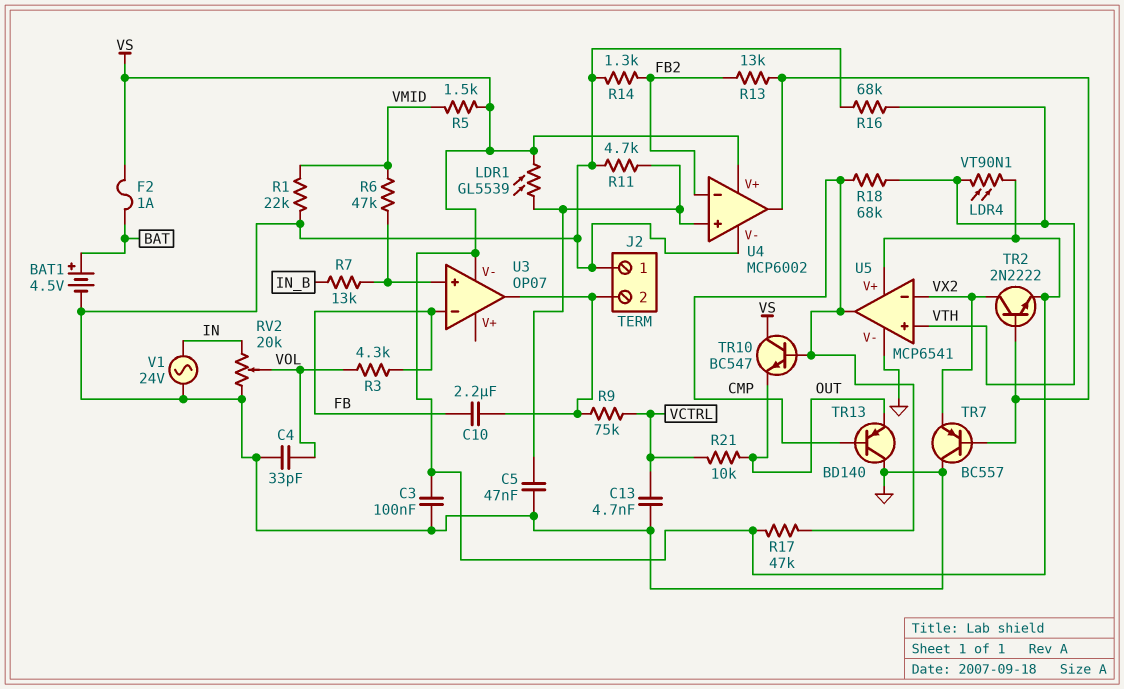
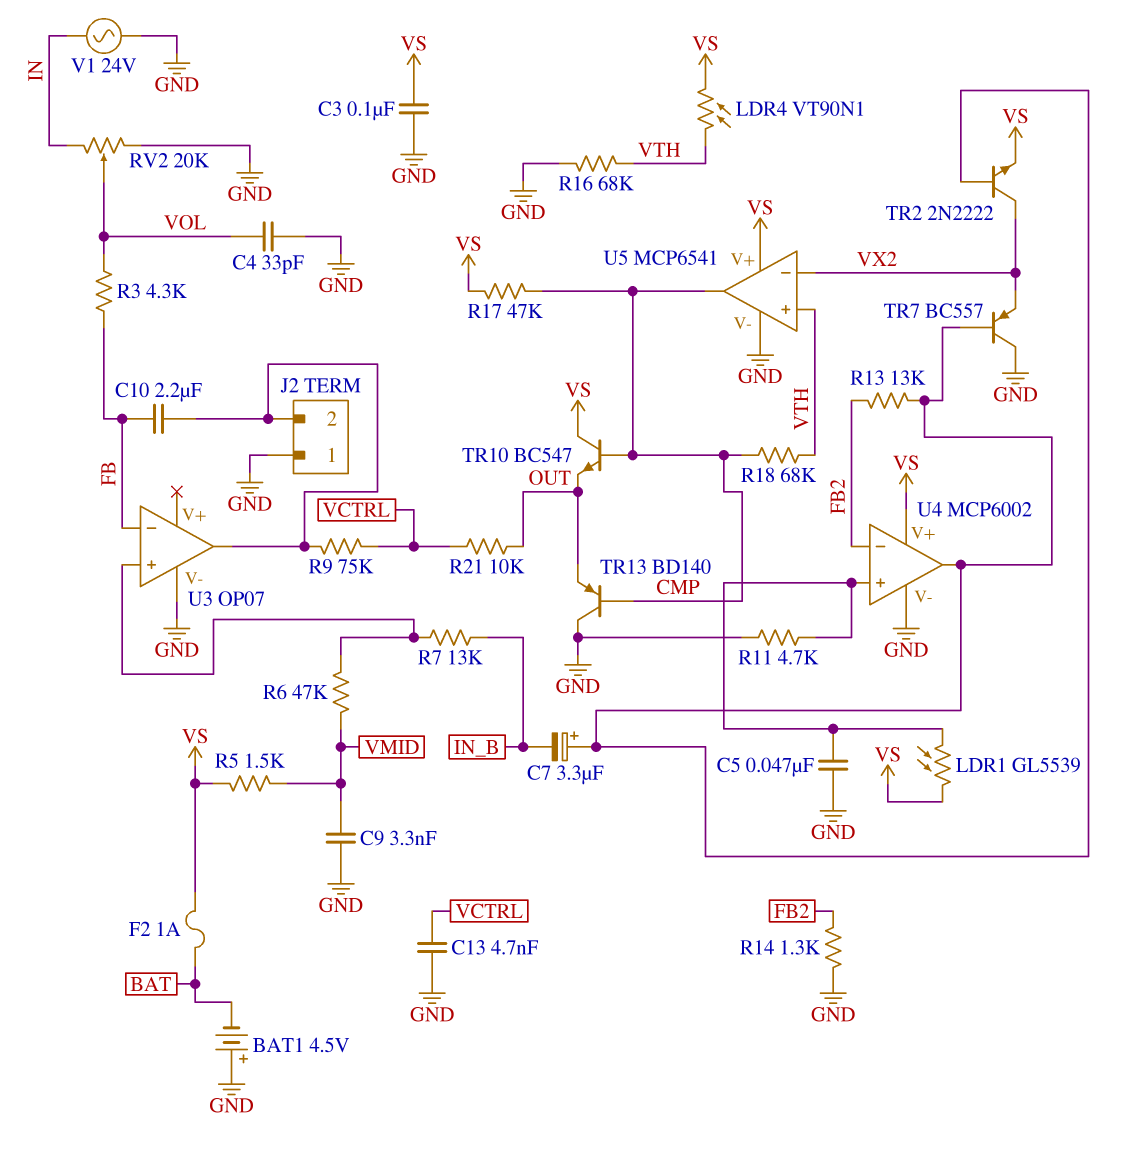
BAT1: 4.5V (plus BAT, minus GND) -> 4.5V (plus GND, minus BAT)
C7: none -> 3.3uF (plus U4/out, minus IN_B)
C9: none -> 3.3nF (GND, VMID)
R1: 22k (GND, VMID) -> none
U3 pin V-: VS -> GND

